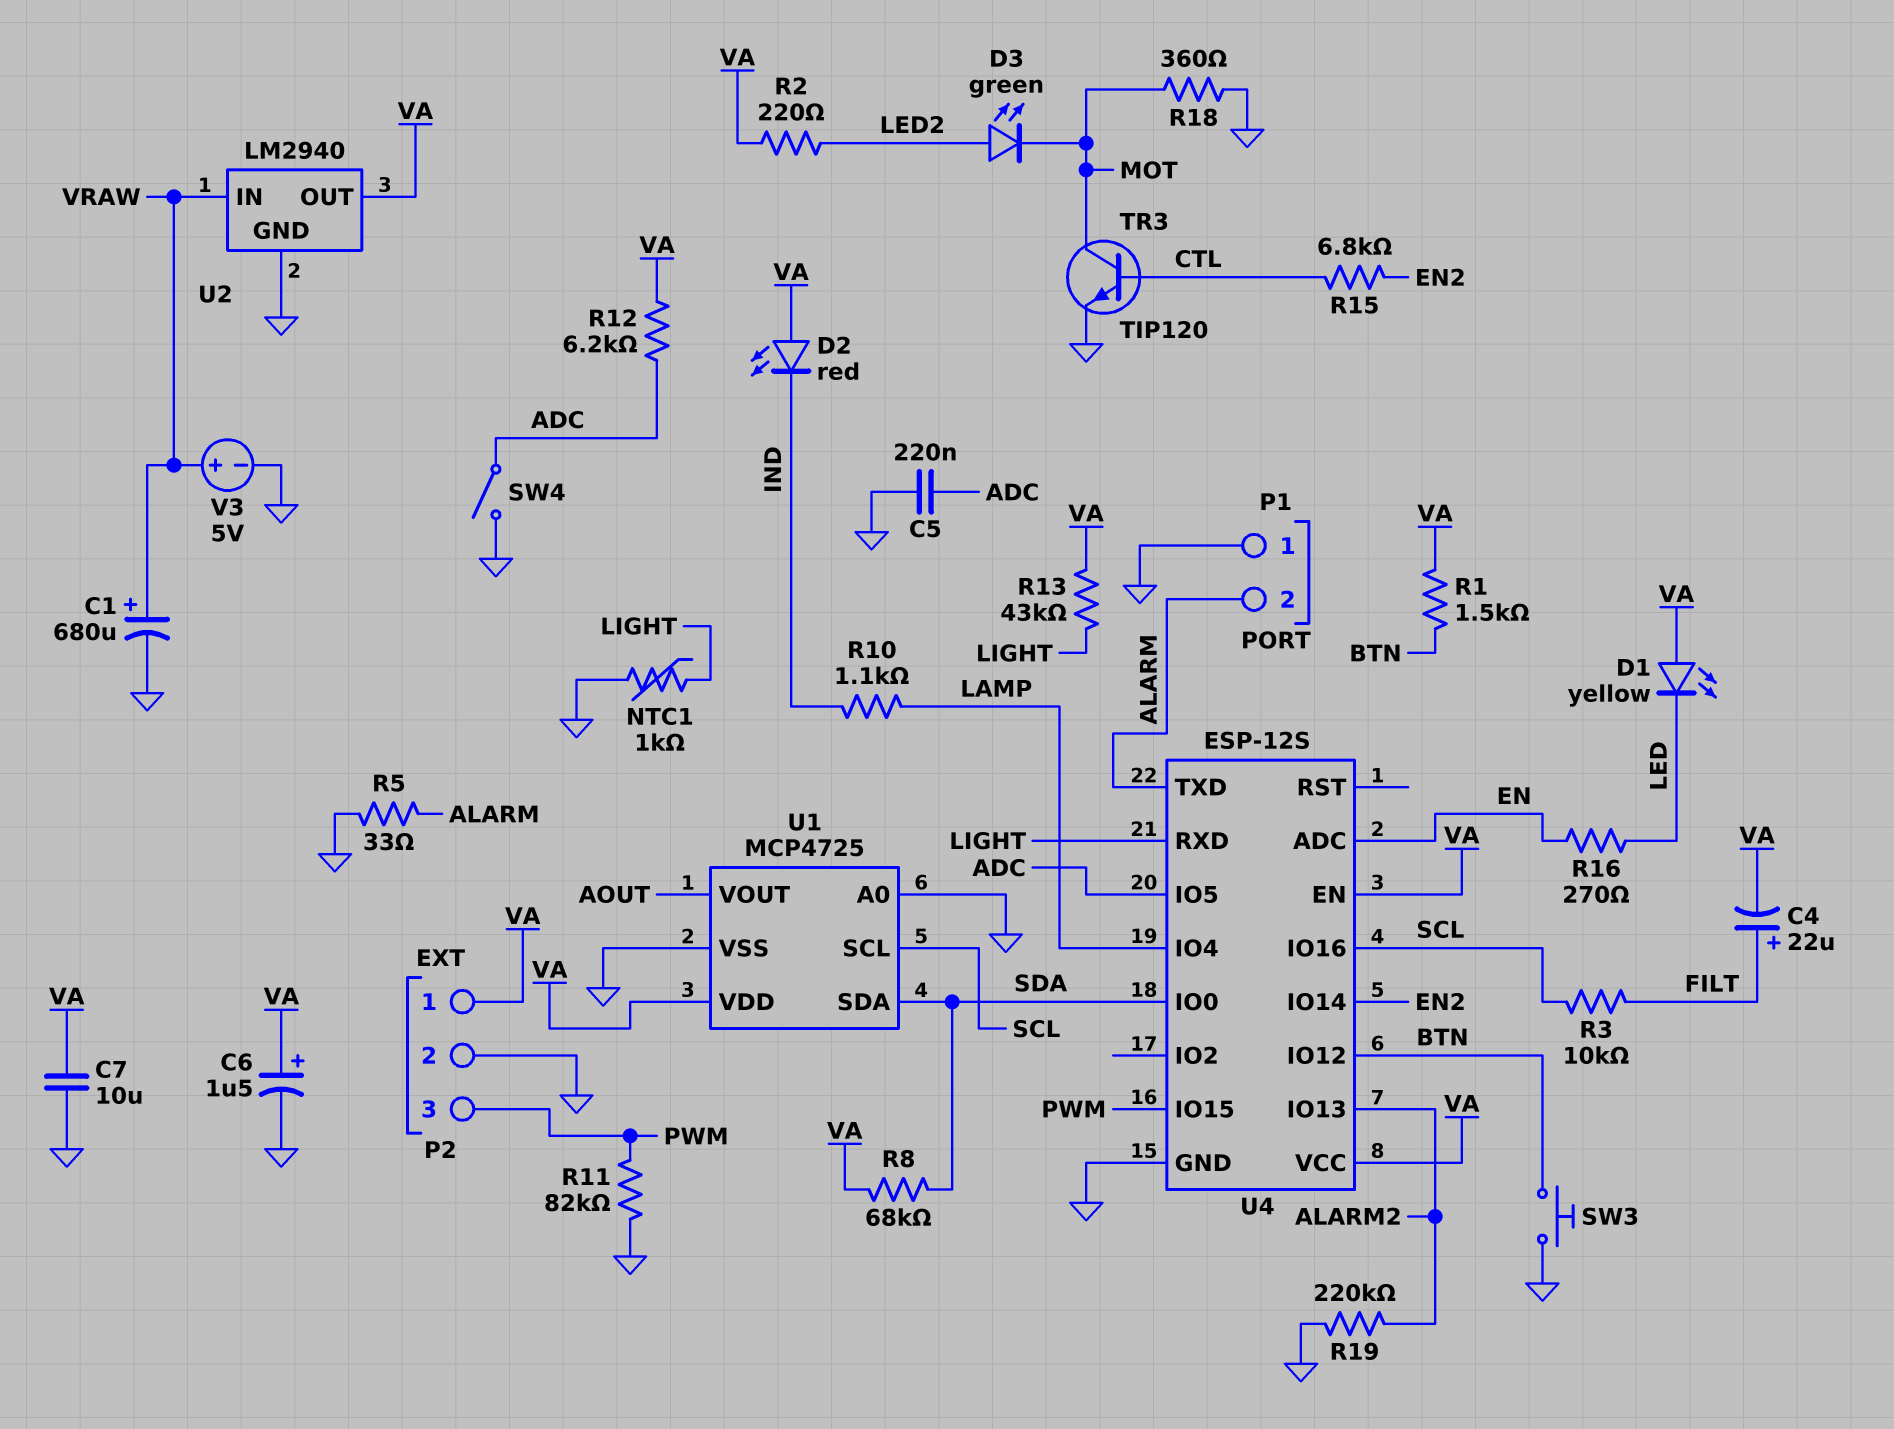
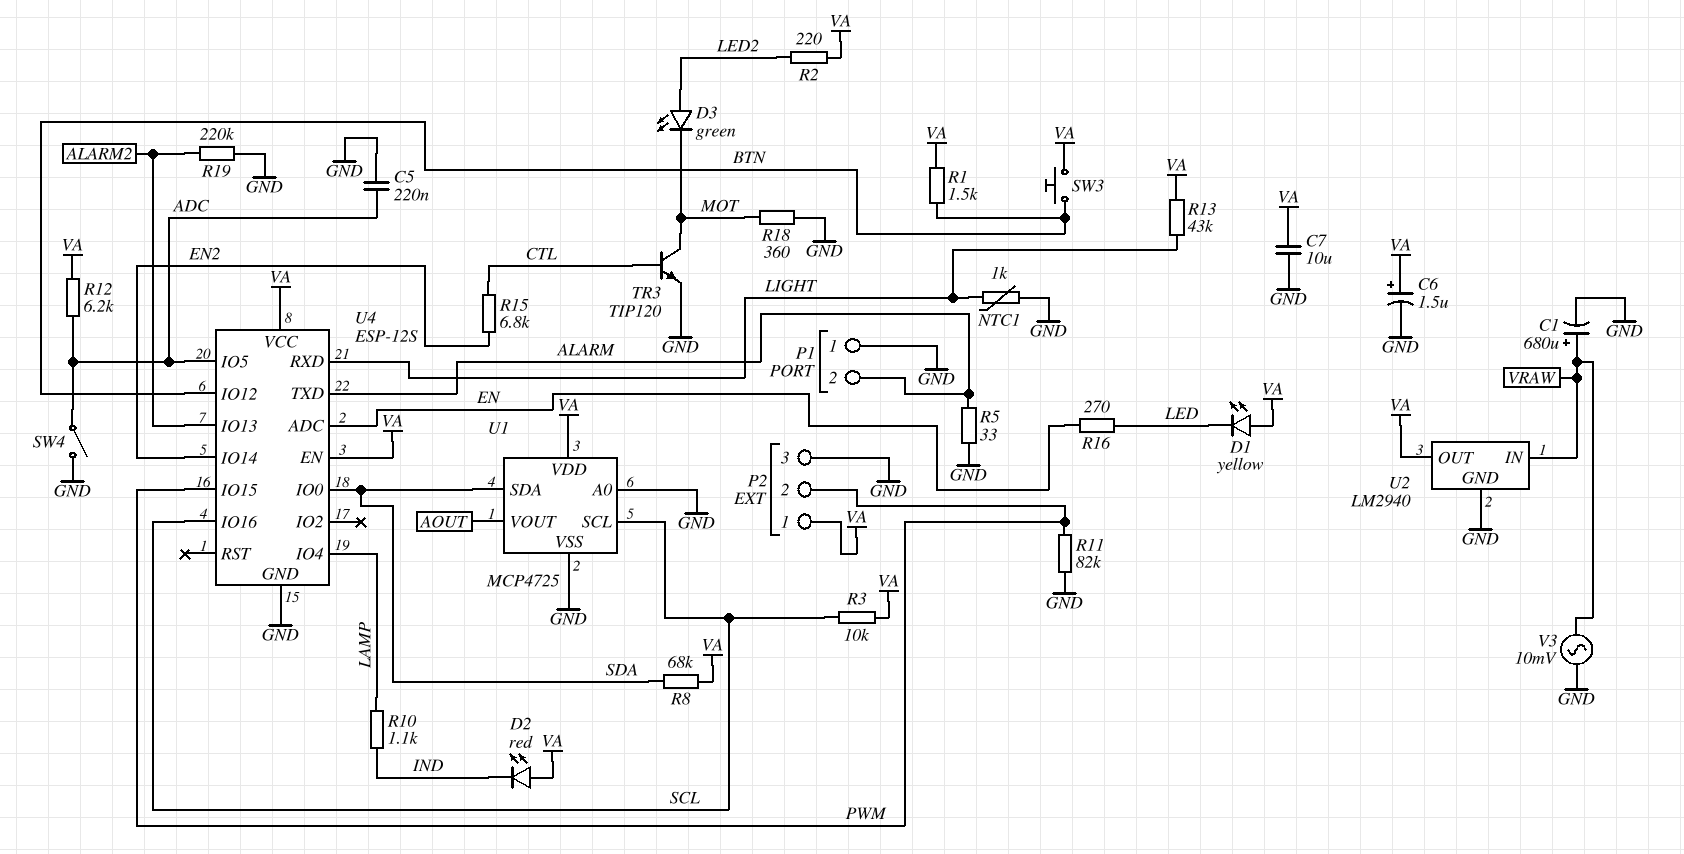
C4: 22uF (plus FILT, minus VA) -> none
P2 pin 2: GND -> PWM
P2 pin 3: PWM -> GND
R3: 10k (FILT, SCL) -> 10k (SCL, VA)
SW3: button (BTN, GND) -> button (BTN, VA)
V3: 5V (plus VRAW, minus GND) -> AC 10mV (GND, VRAW)

